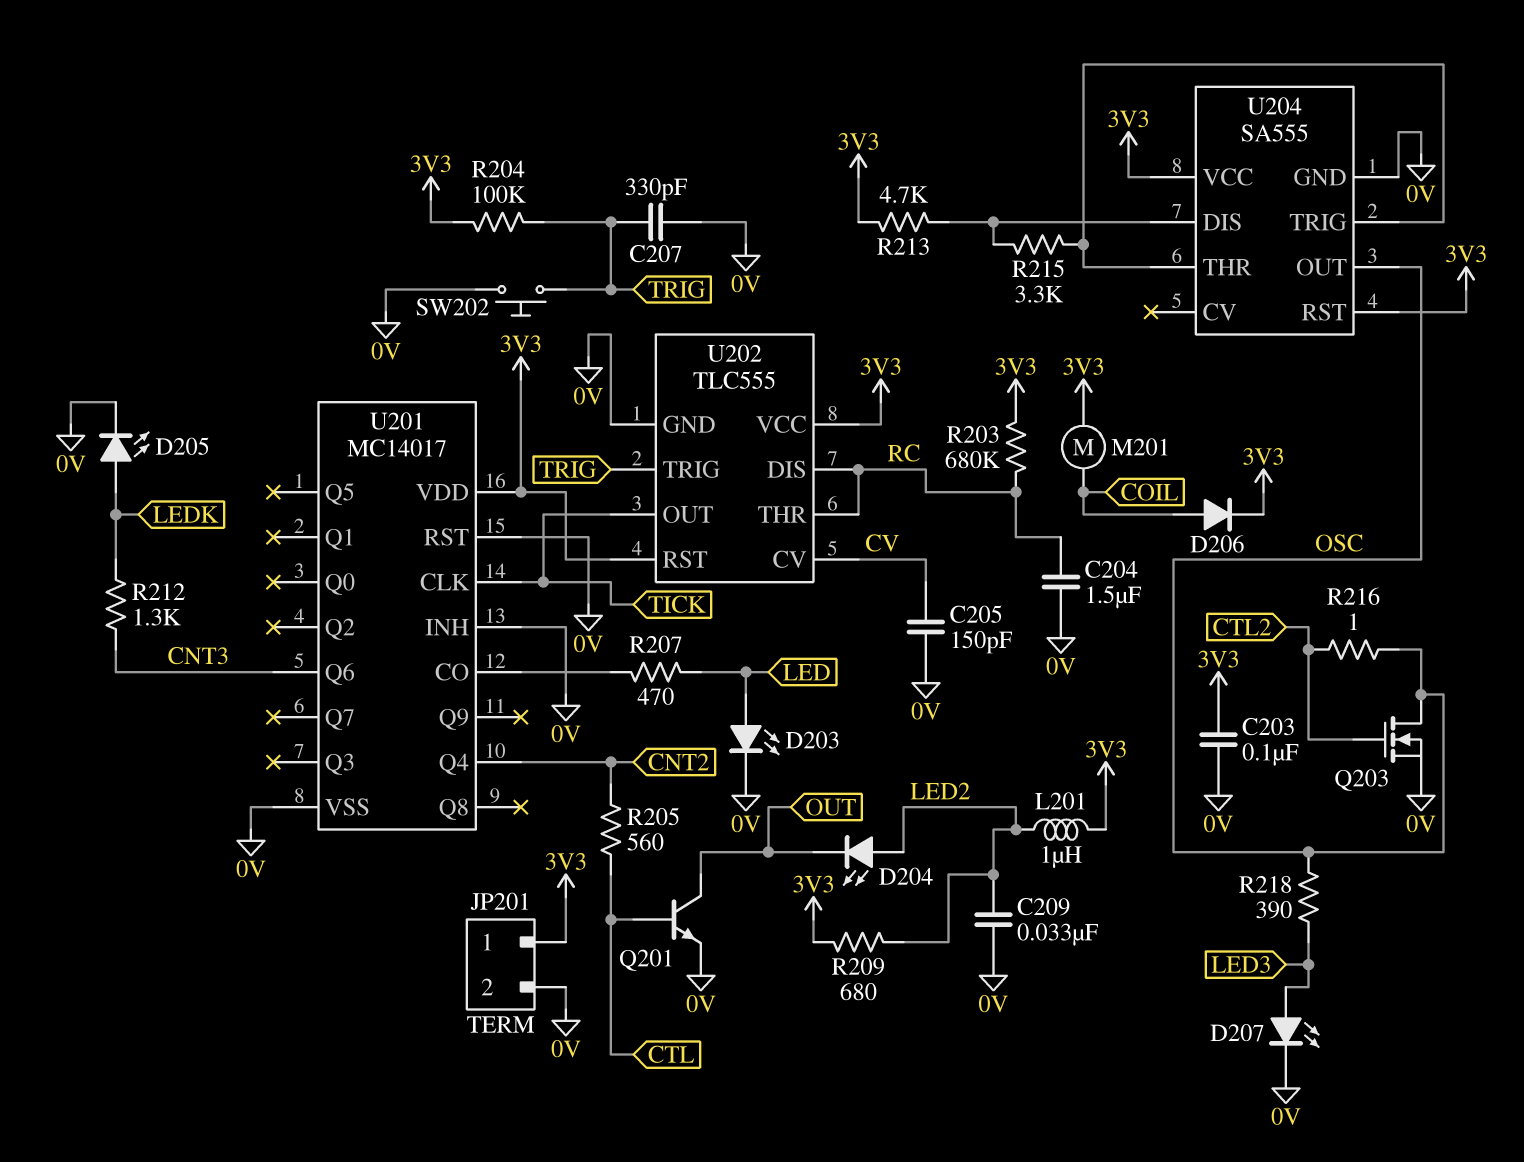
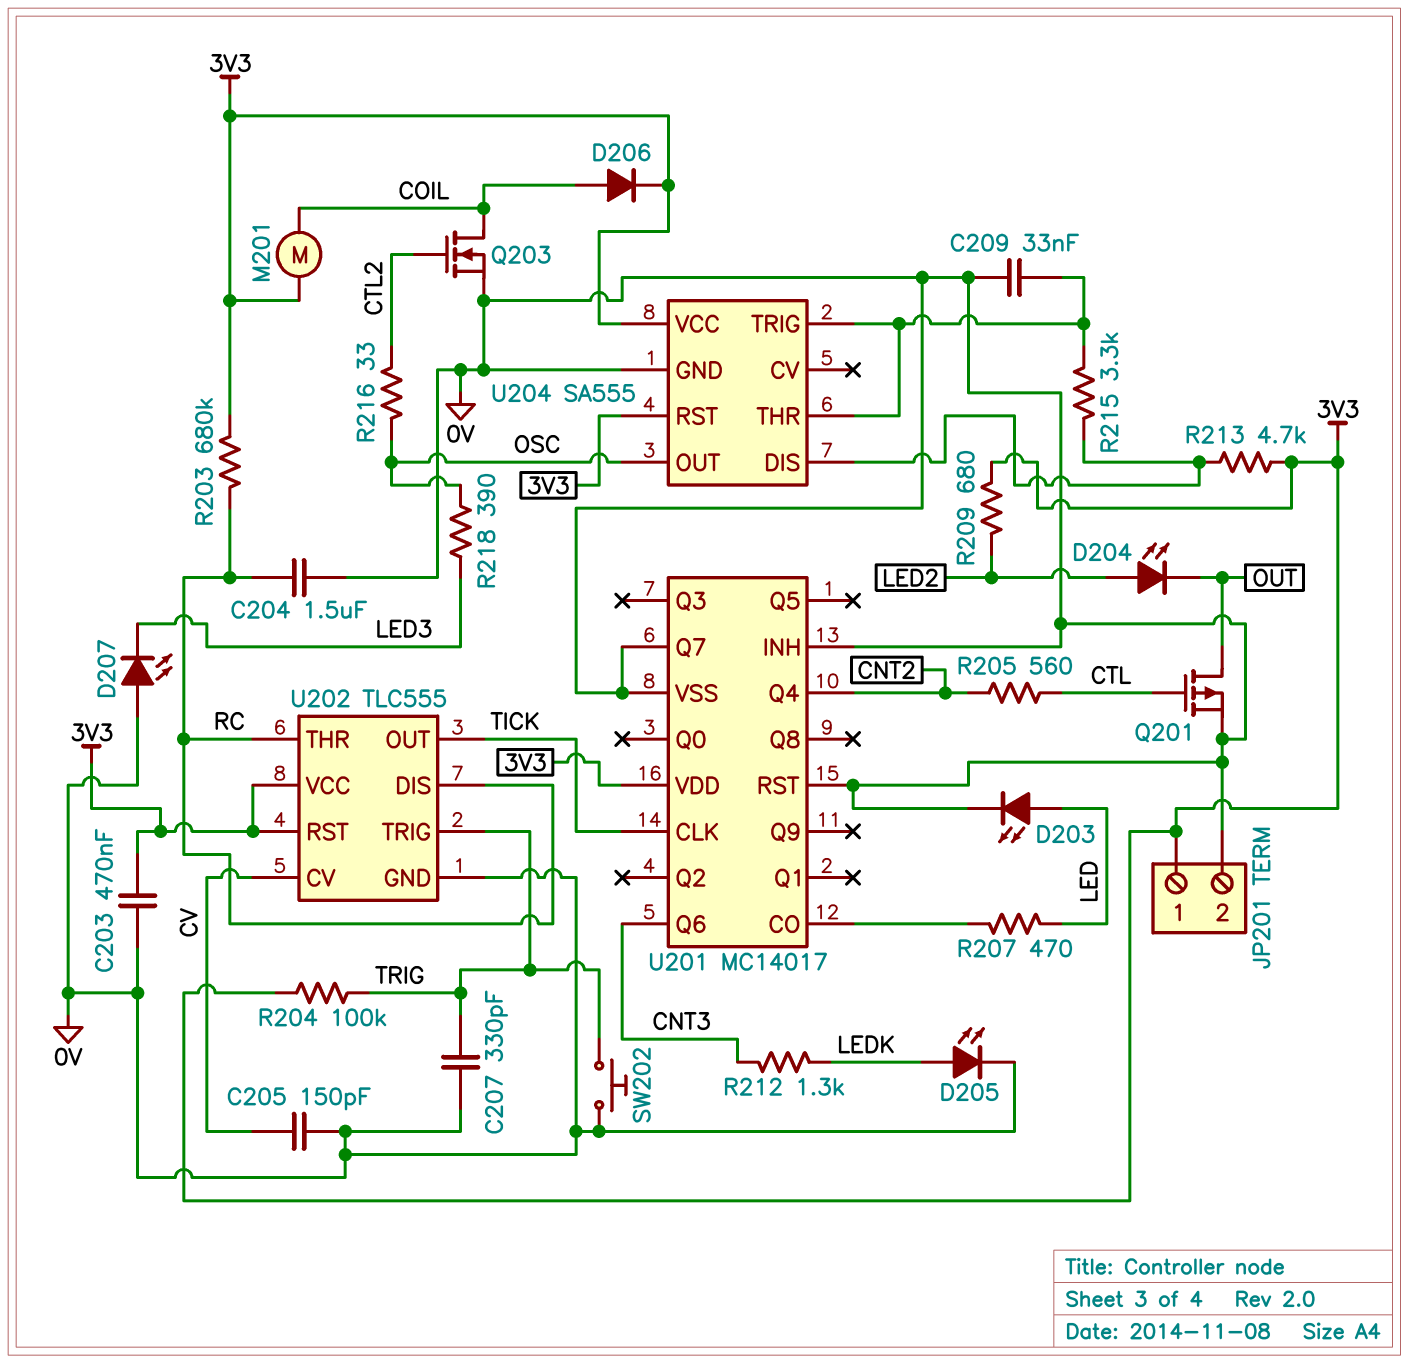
C203: 100nF (0V, 3V3) -> 470nF (0V, 3V3)
C209: 33nF (0V, LED2) -> 33nF (0V, U204/THR)
D207: LED (A LED3, K 0V) -> LED (A 0V, K LED3)
L201: 1uH (3V3, LED2) -> none
Q201: NPN (B CTL, C OUT, E 0V) -> PMOS (G CTL, D OUT, S 0V)
Q203: NMOS (G CTL2, D OSC, S 0V) -> NMOS (G CTL2, D COIL, S 0V)
R216: 1 (CTL2, OSC) -> 33 (CTL2, OSC)
U201 pin Q7: none -> 0V

